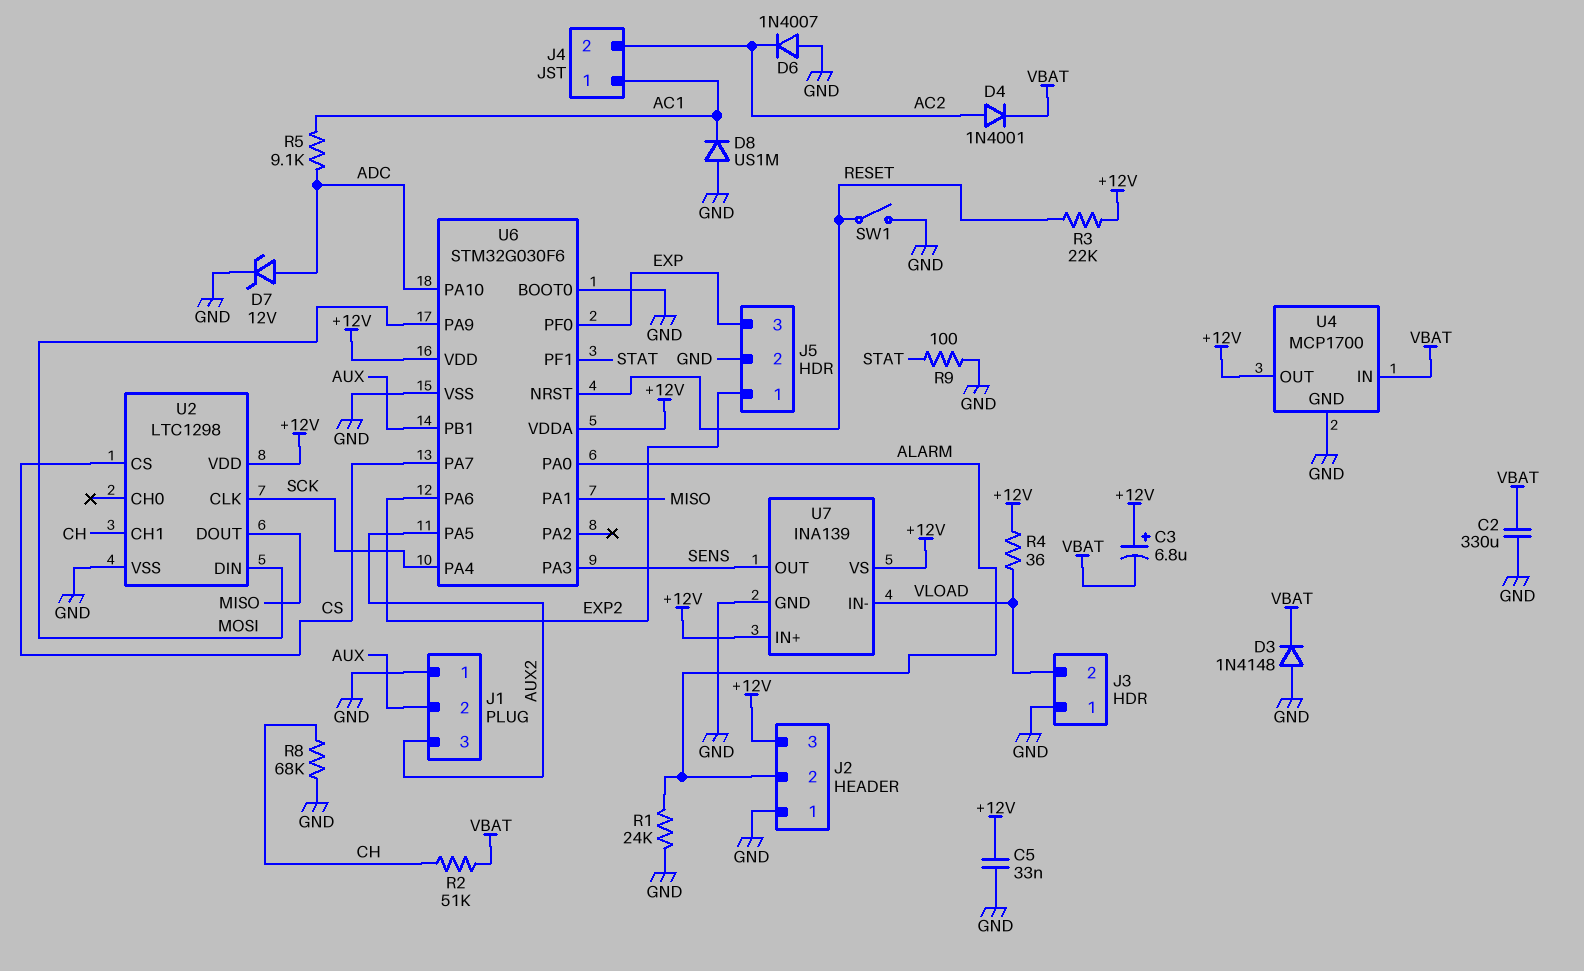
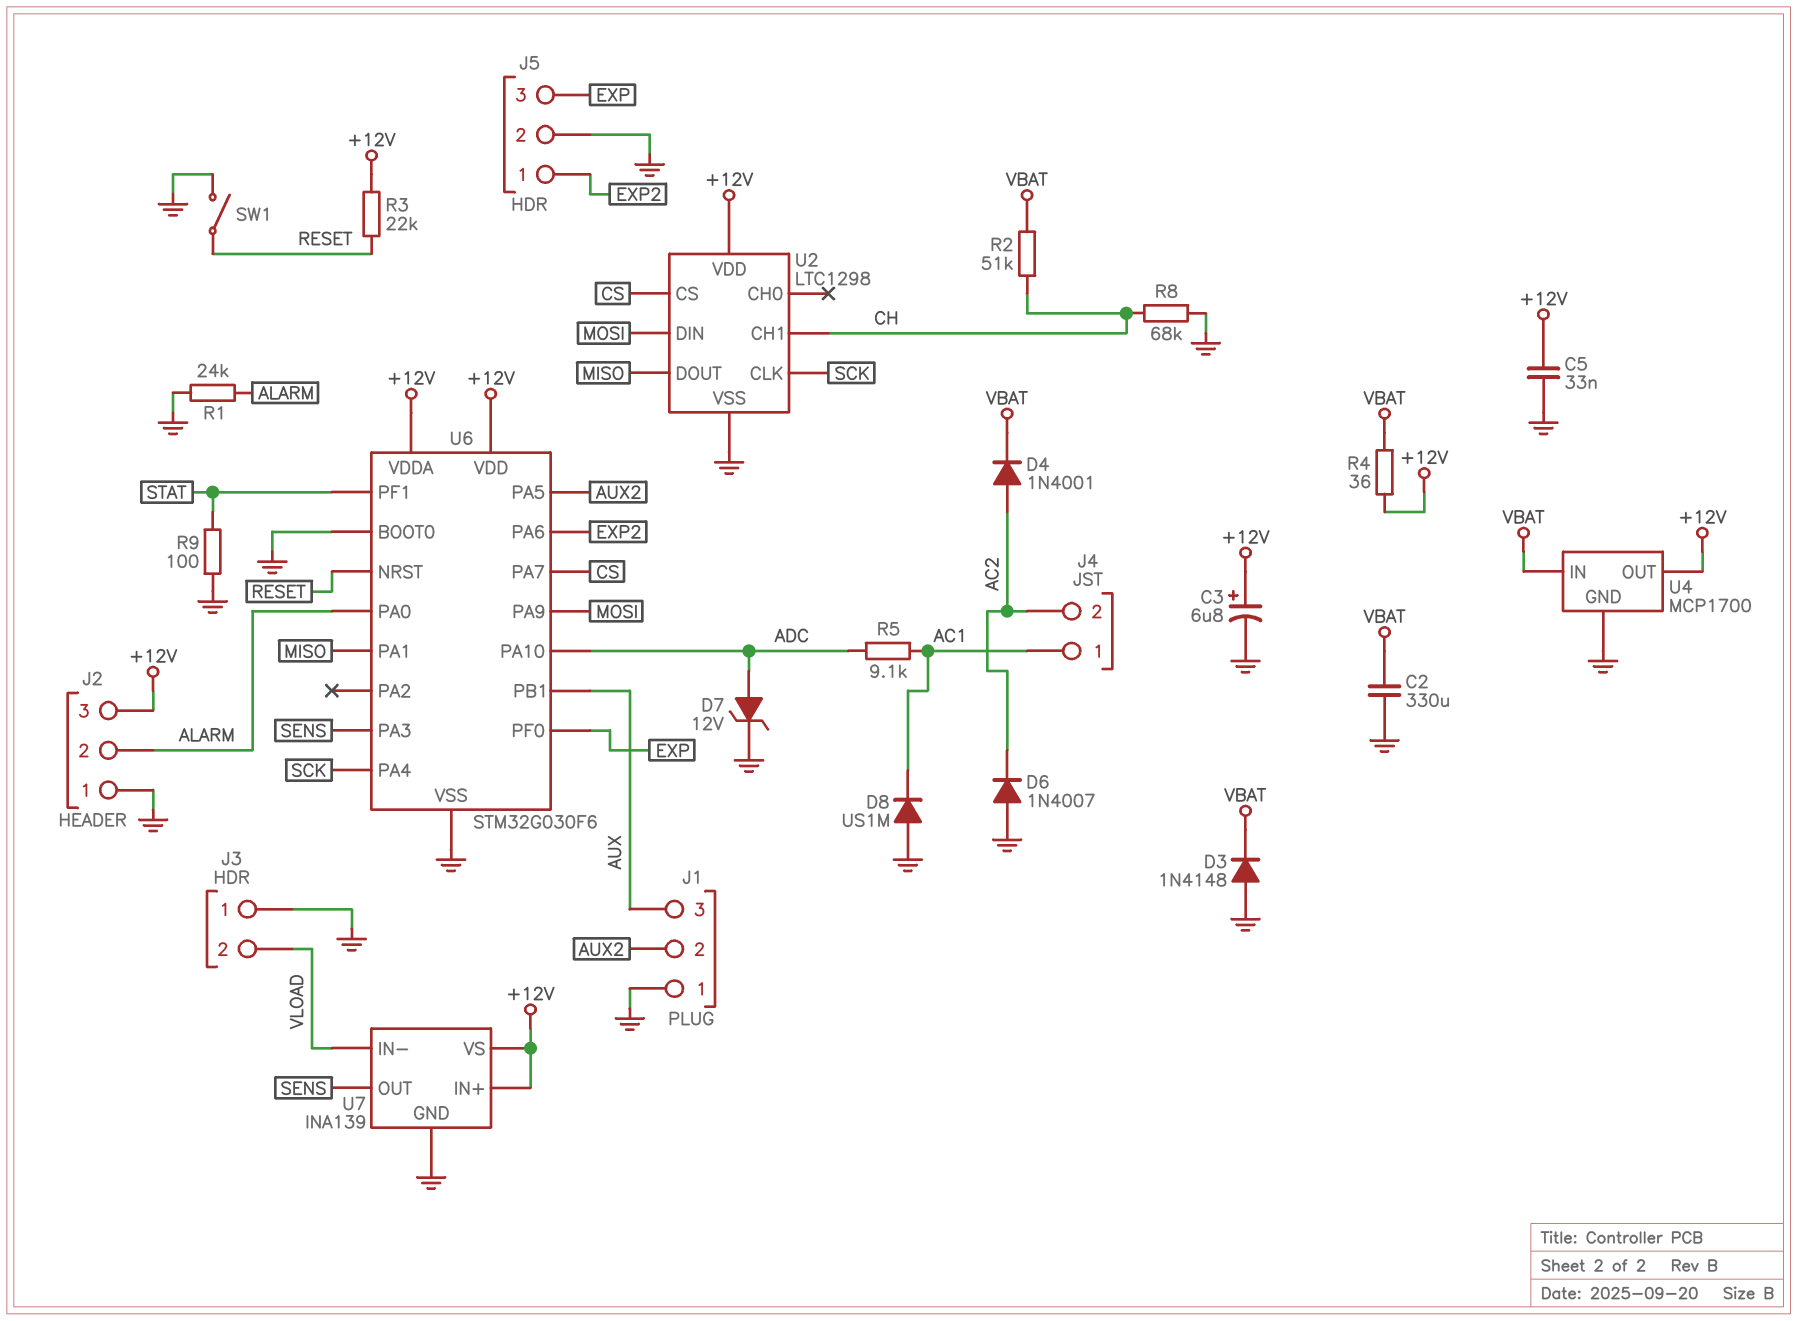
C3: 6.8uF (plus +12V, minus VBAT) -> 6.8uF (plus +12V, minus GND)
J1 pin 2: AUX -> AUX2
J1 pin 3: AUX2 -> AUX
R4: 36 (+12V, VLOAD) -> 36 (+12V, VBAT)

